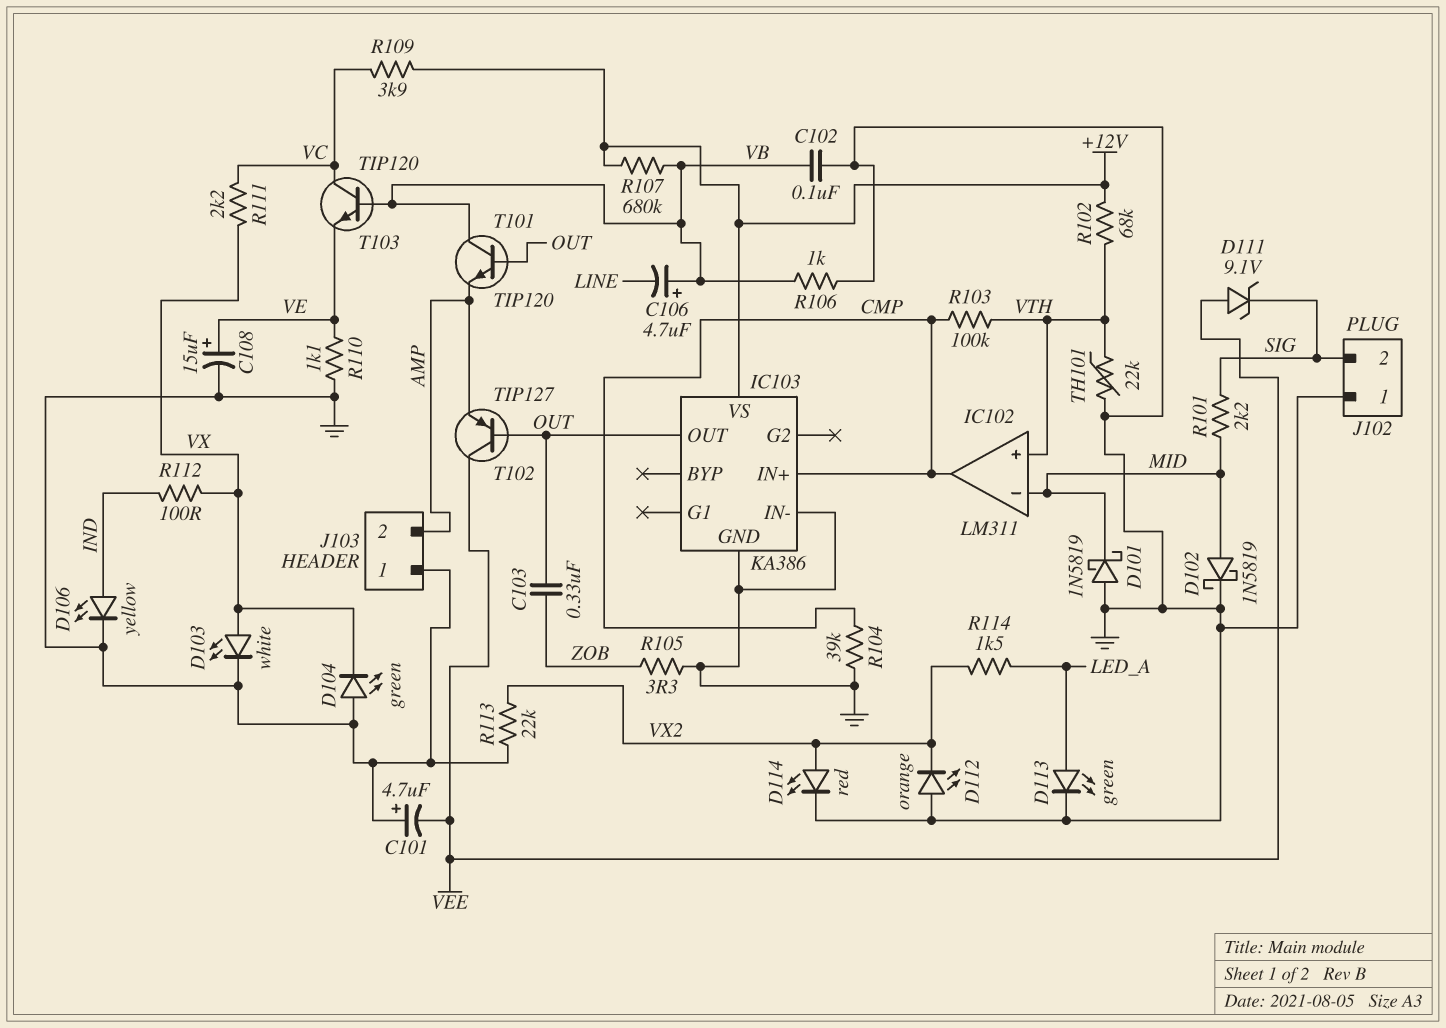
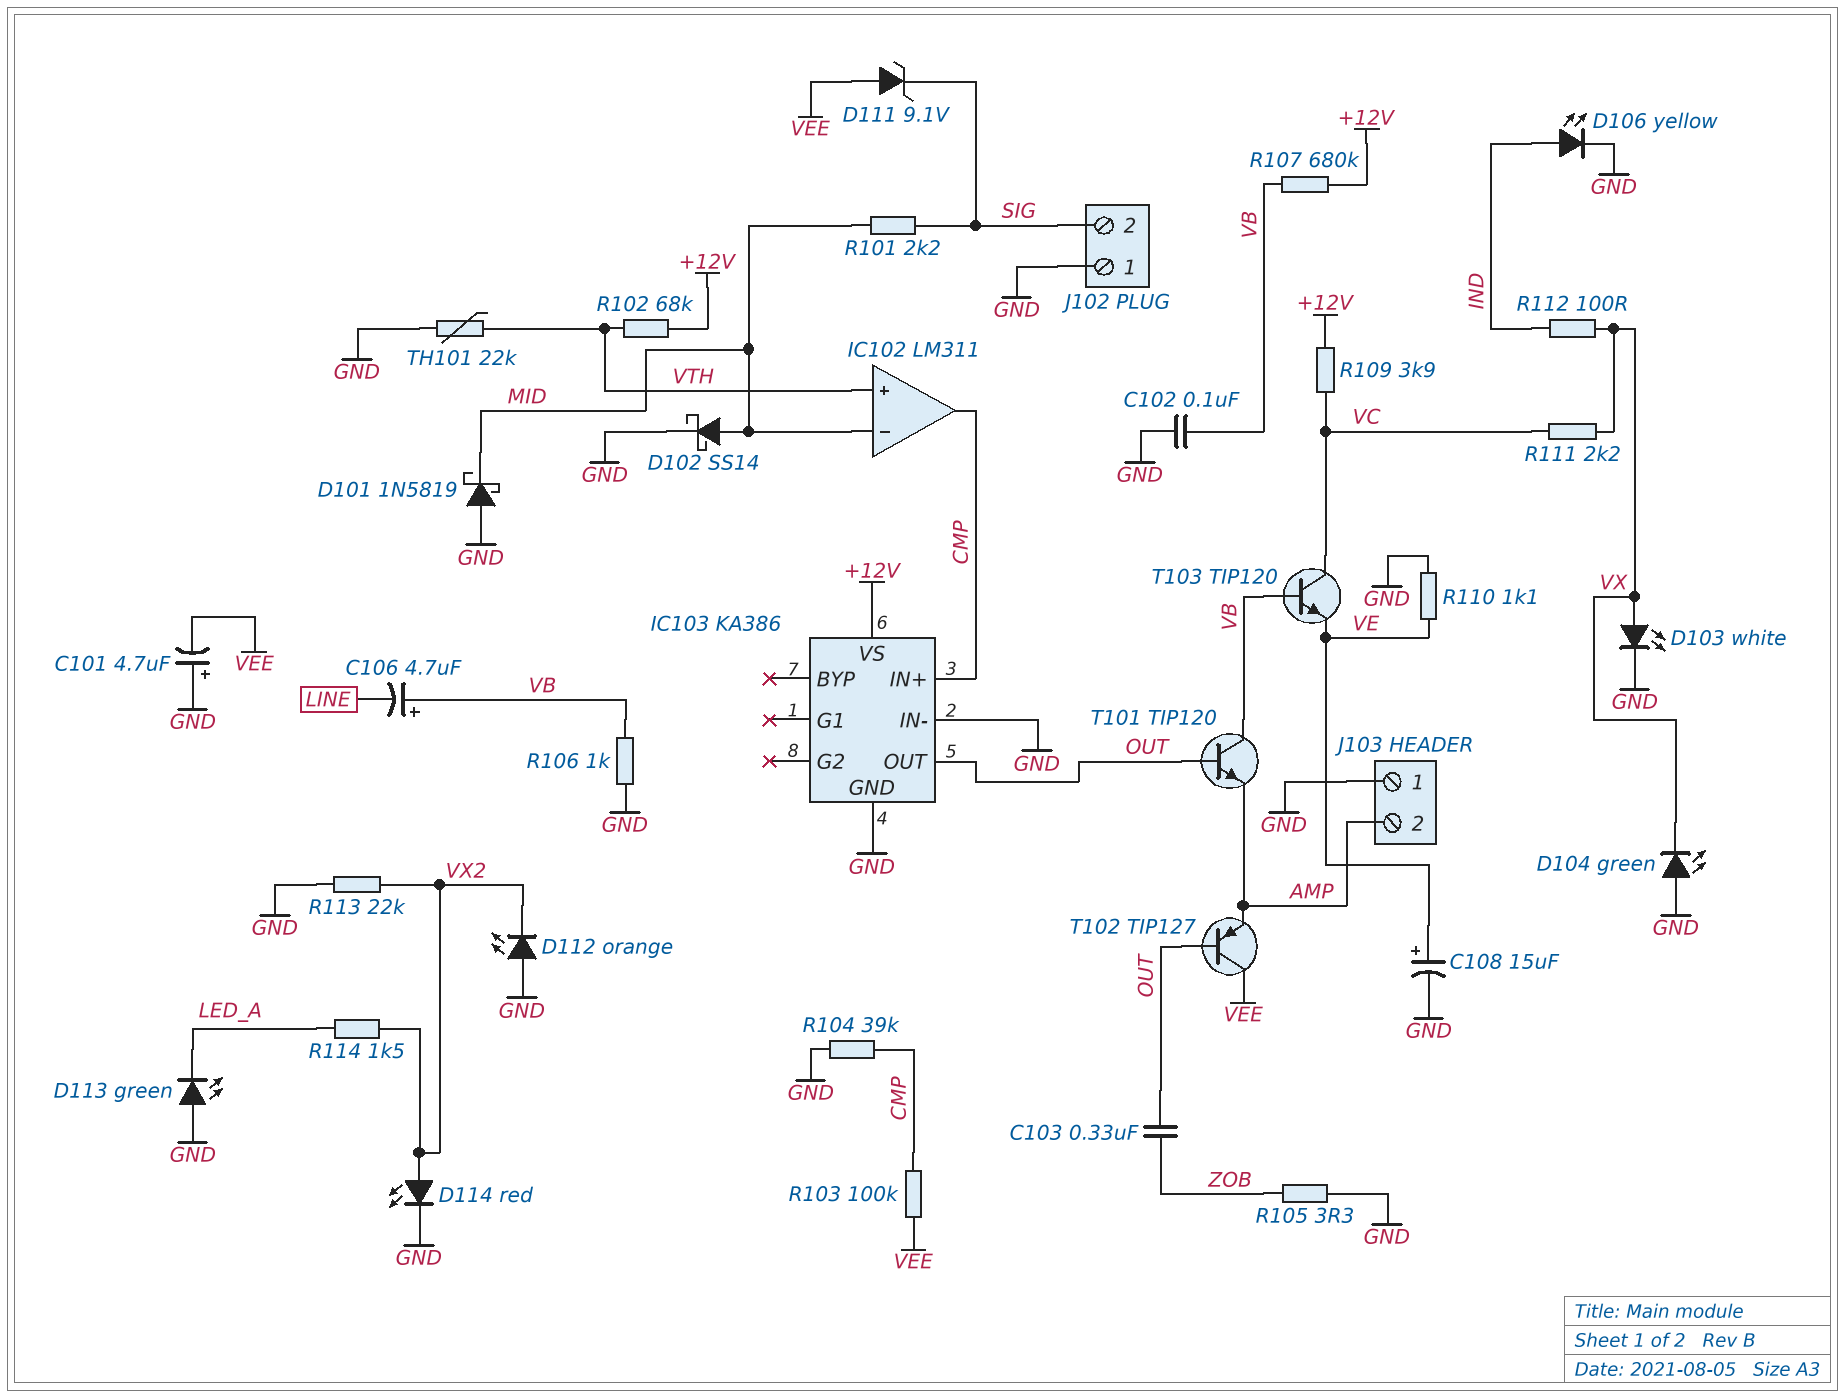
D102: schottky 1N5819 (A MID, K GND) -> schottky SS14 (A MID, K GND)
D113: LED green (A LED_A, K GND) -> LED green (A GND, K LED_A)
R103: 100k (CMP, VTH) -> 100k (CMP, VEE)

